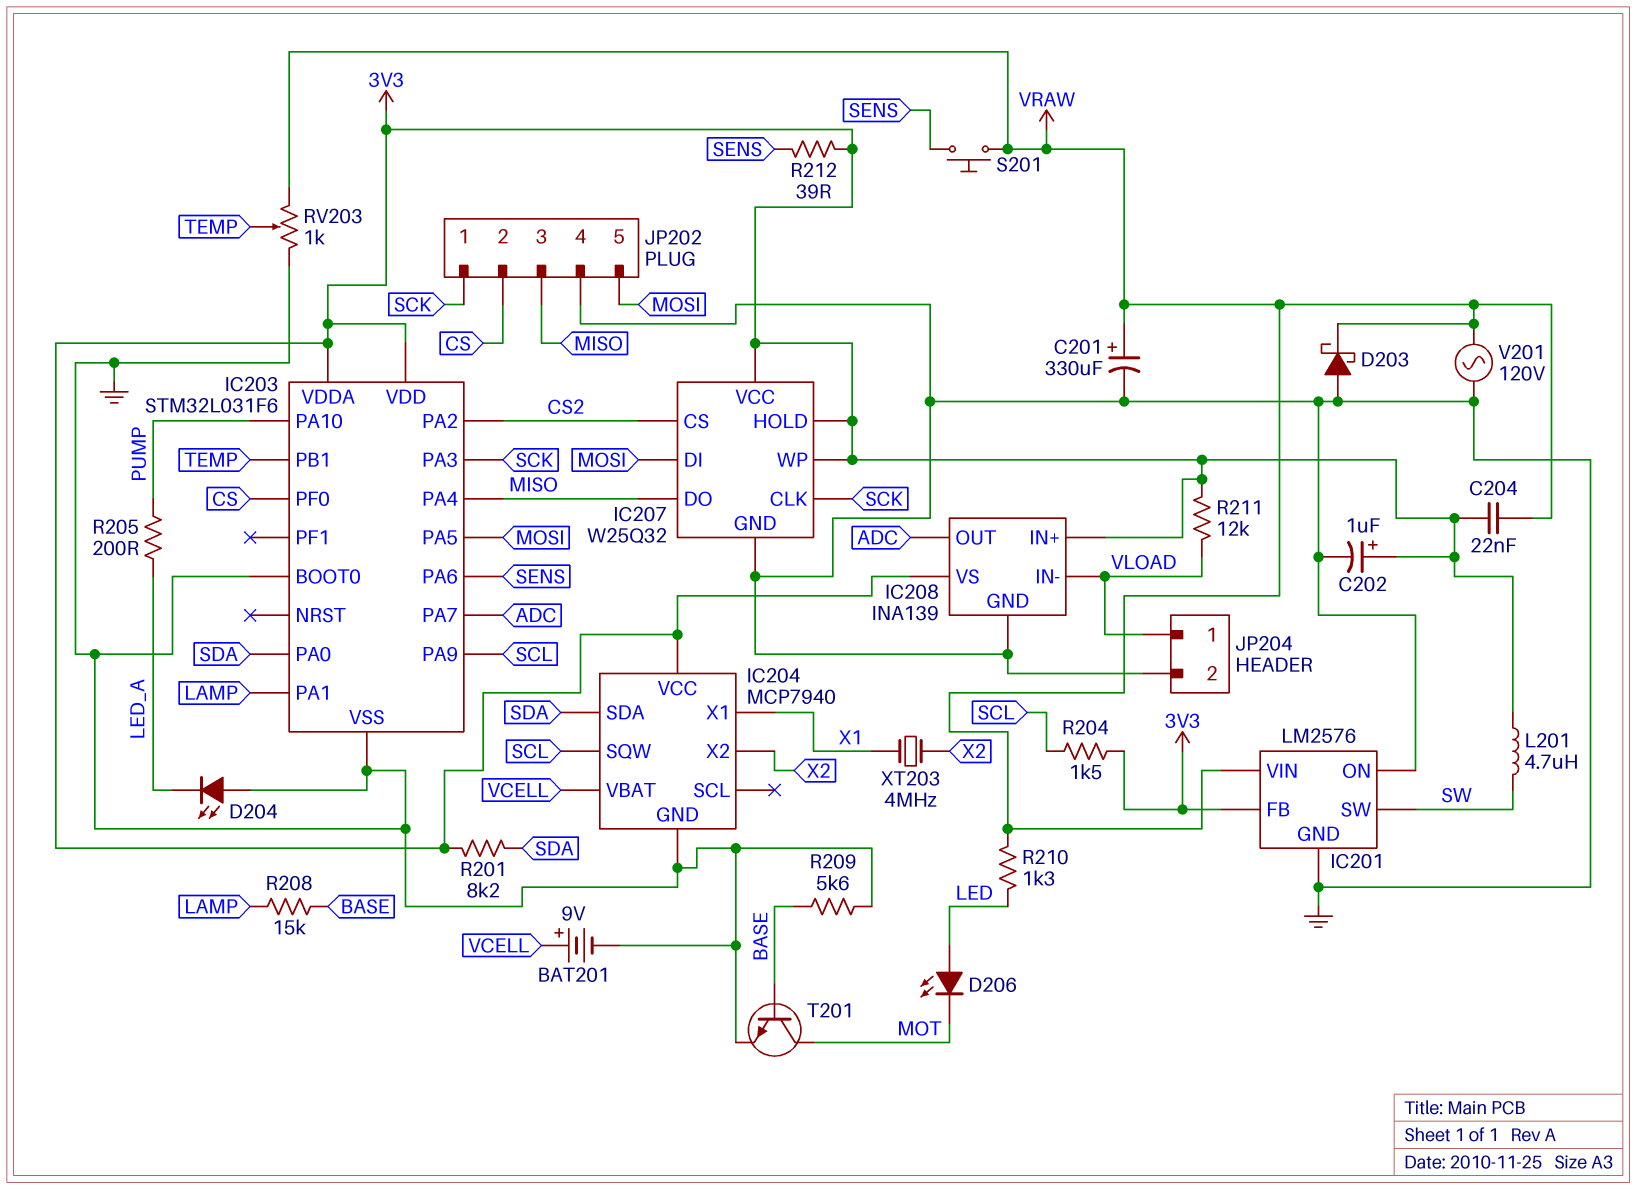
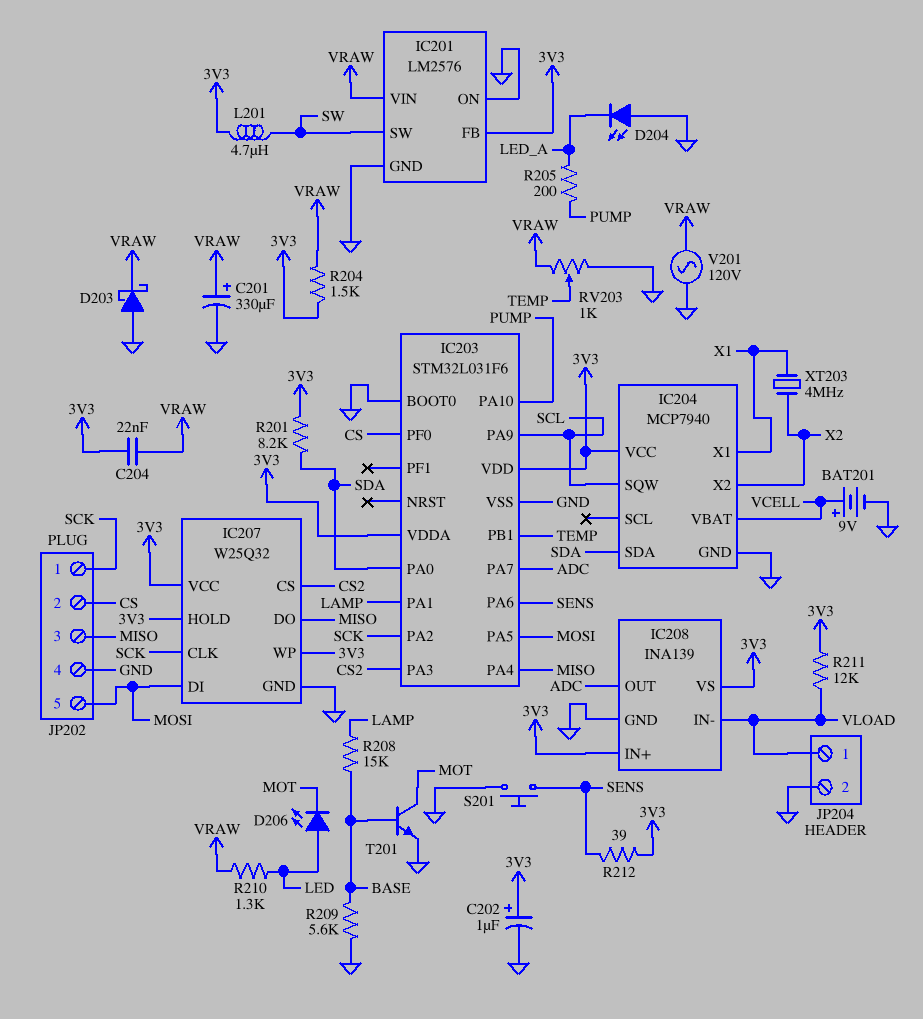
IC203 pin PA2: CS2 -> SCK
IC203 pin PA3: SCK -> CS2
R204: 1.5k (3V3, SCL) -> 1.5k (3V3, VRAW)
S201: button (SENS, VRAW) -> button (GND, SENS)

